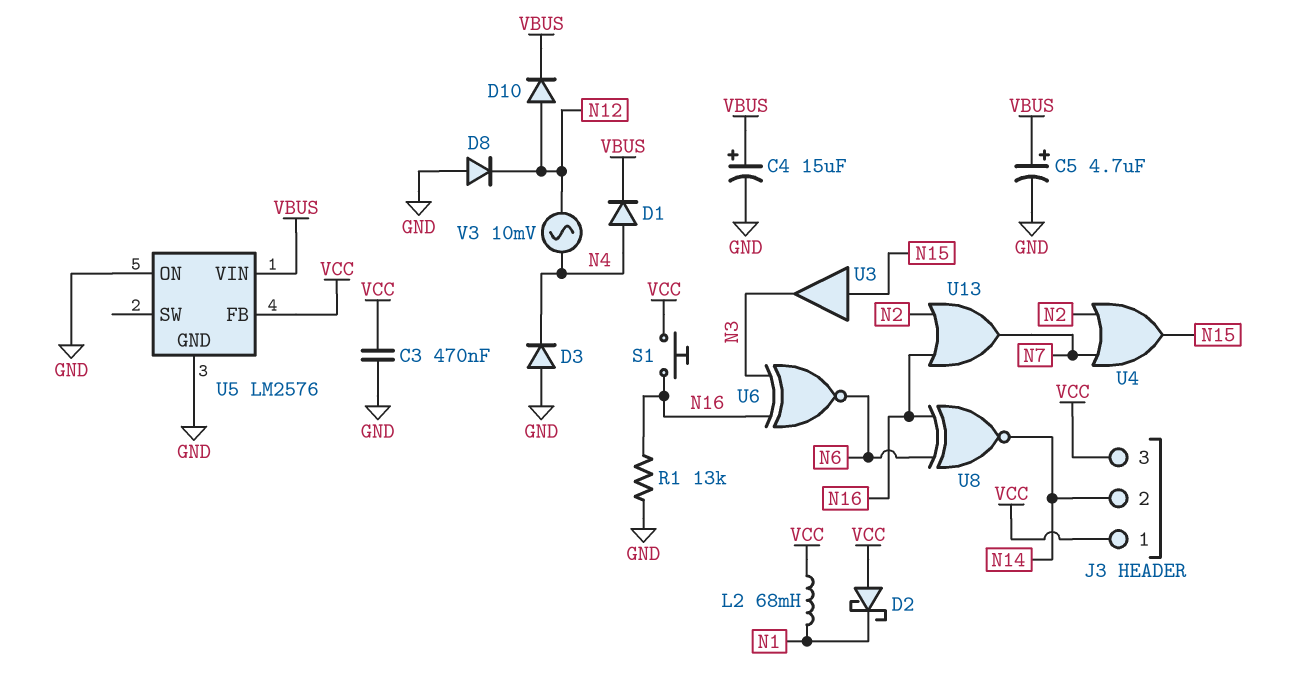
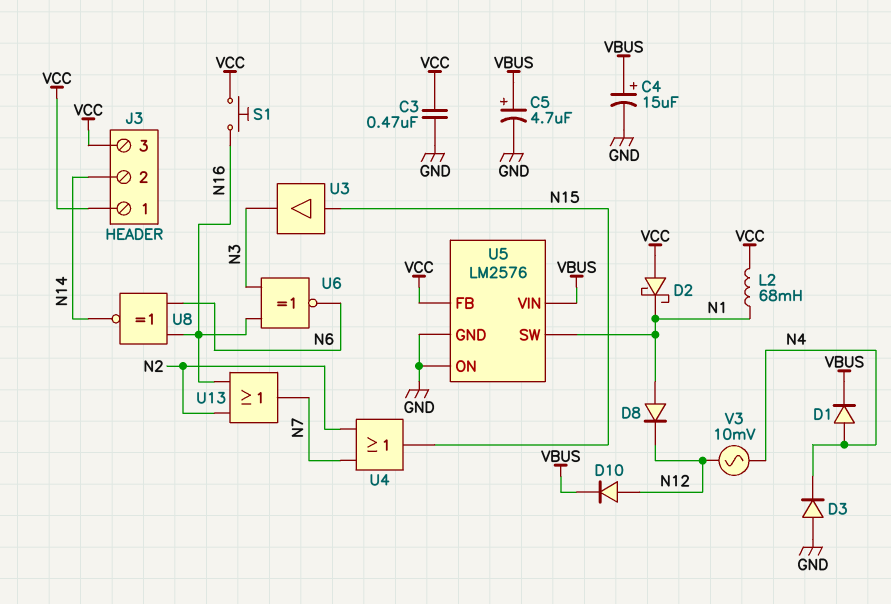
D8: diode (A GND, K N12) -> diode (A N1, K N12)
R1: 13k (GND, N16) -> none
U5 pin SW: none -> N1

